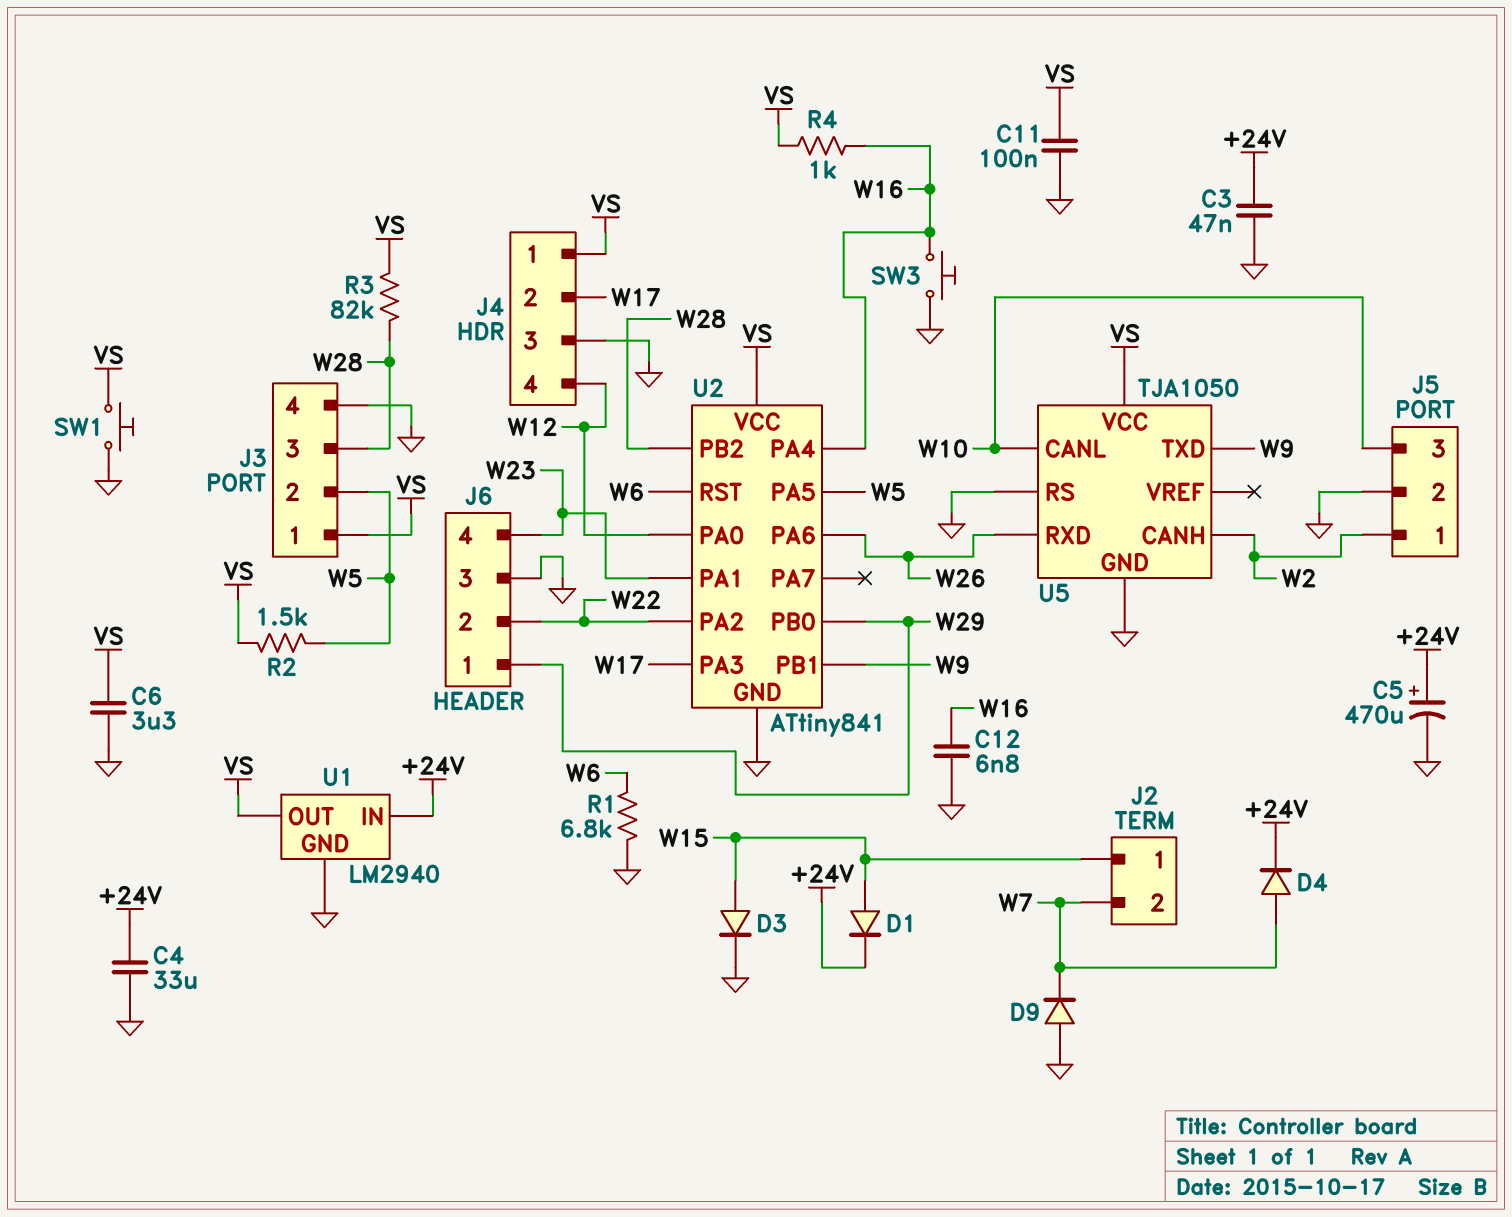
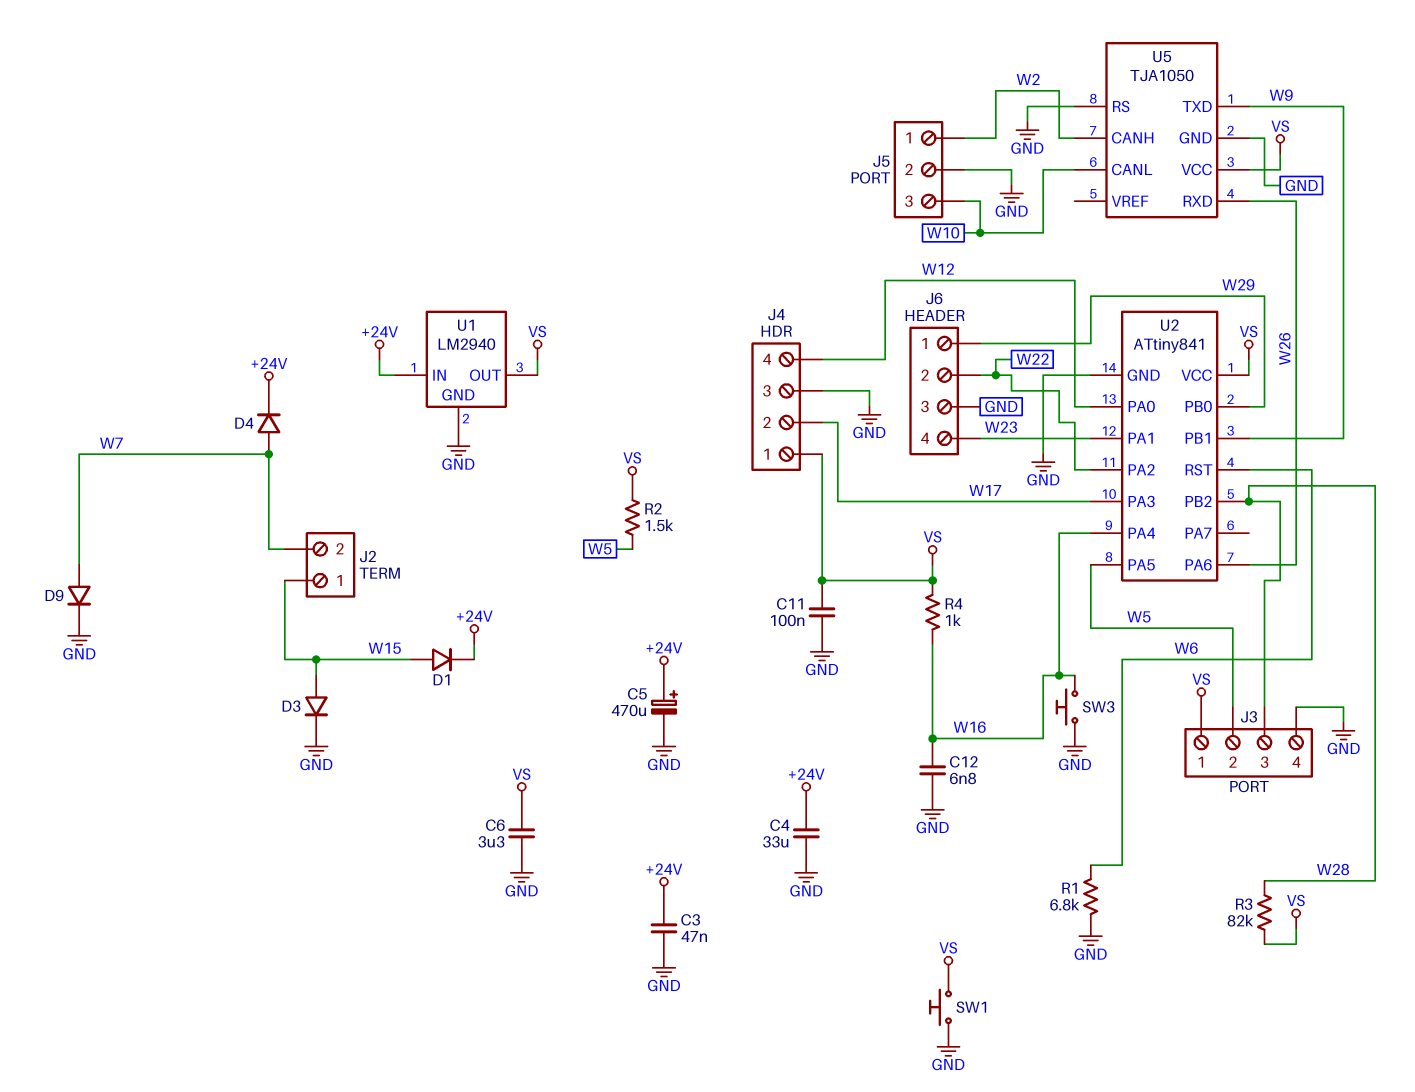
D9: diode (A GND, K W7) -> diode (A W7, K GND)

